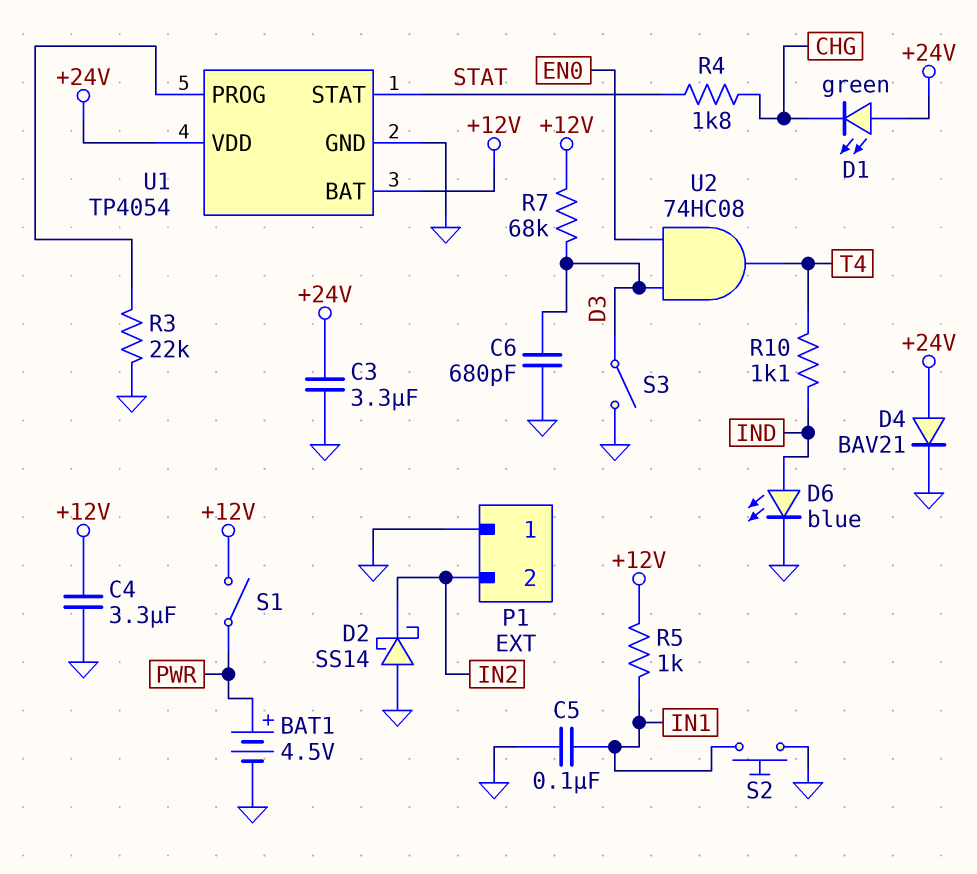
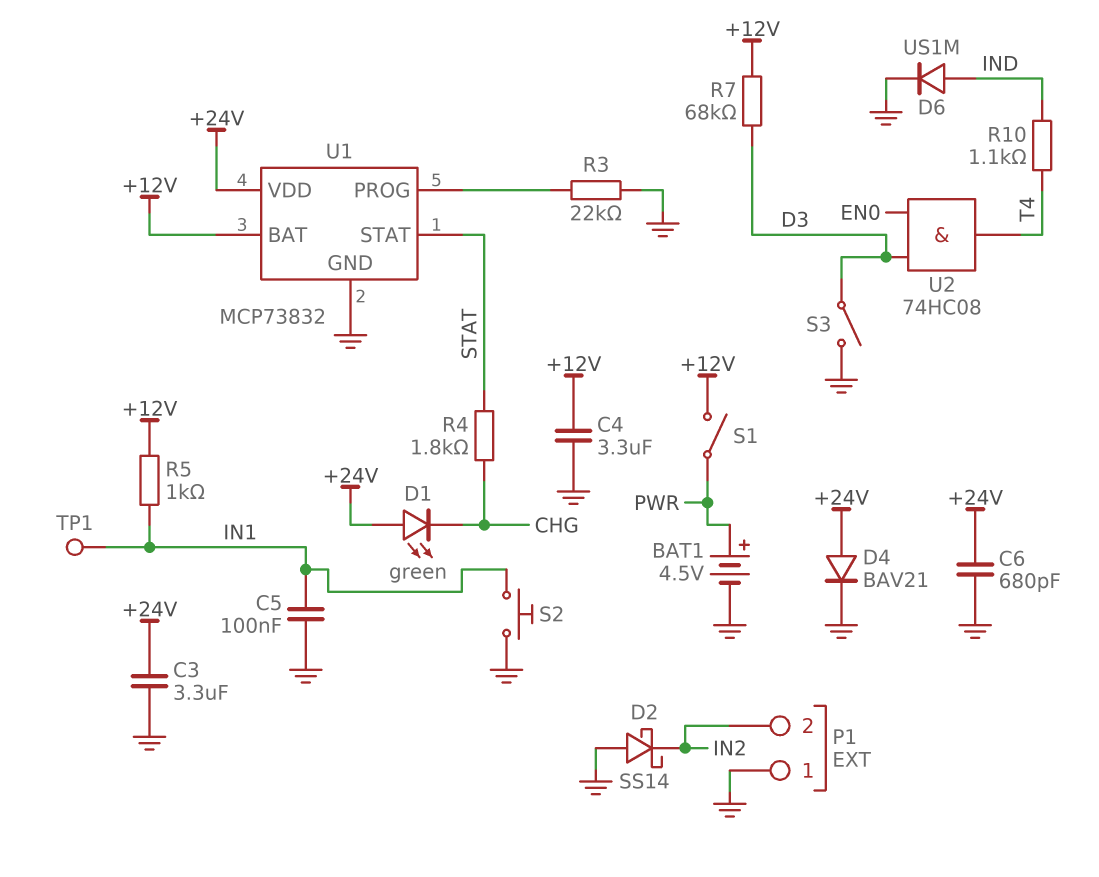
C6: 680pF (D3, GND) -> 680pF (+24V, GND)
D6: LED blue (A IND, K GND) -> diode US1M (A IND, K GND)
TP1: none -> test point (IN1)
U1: TP4054 -> MCP73832

